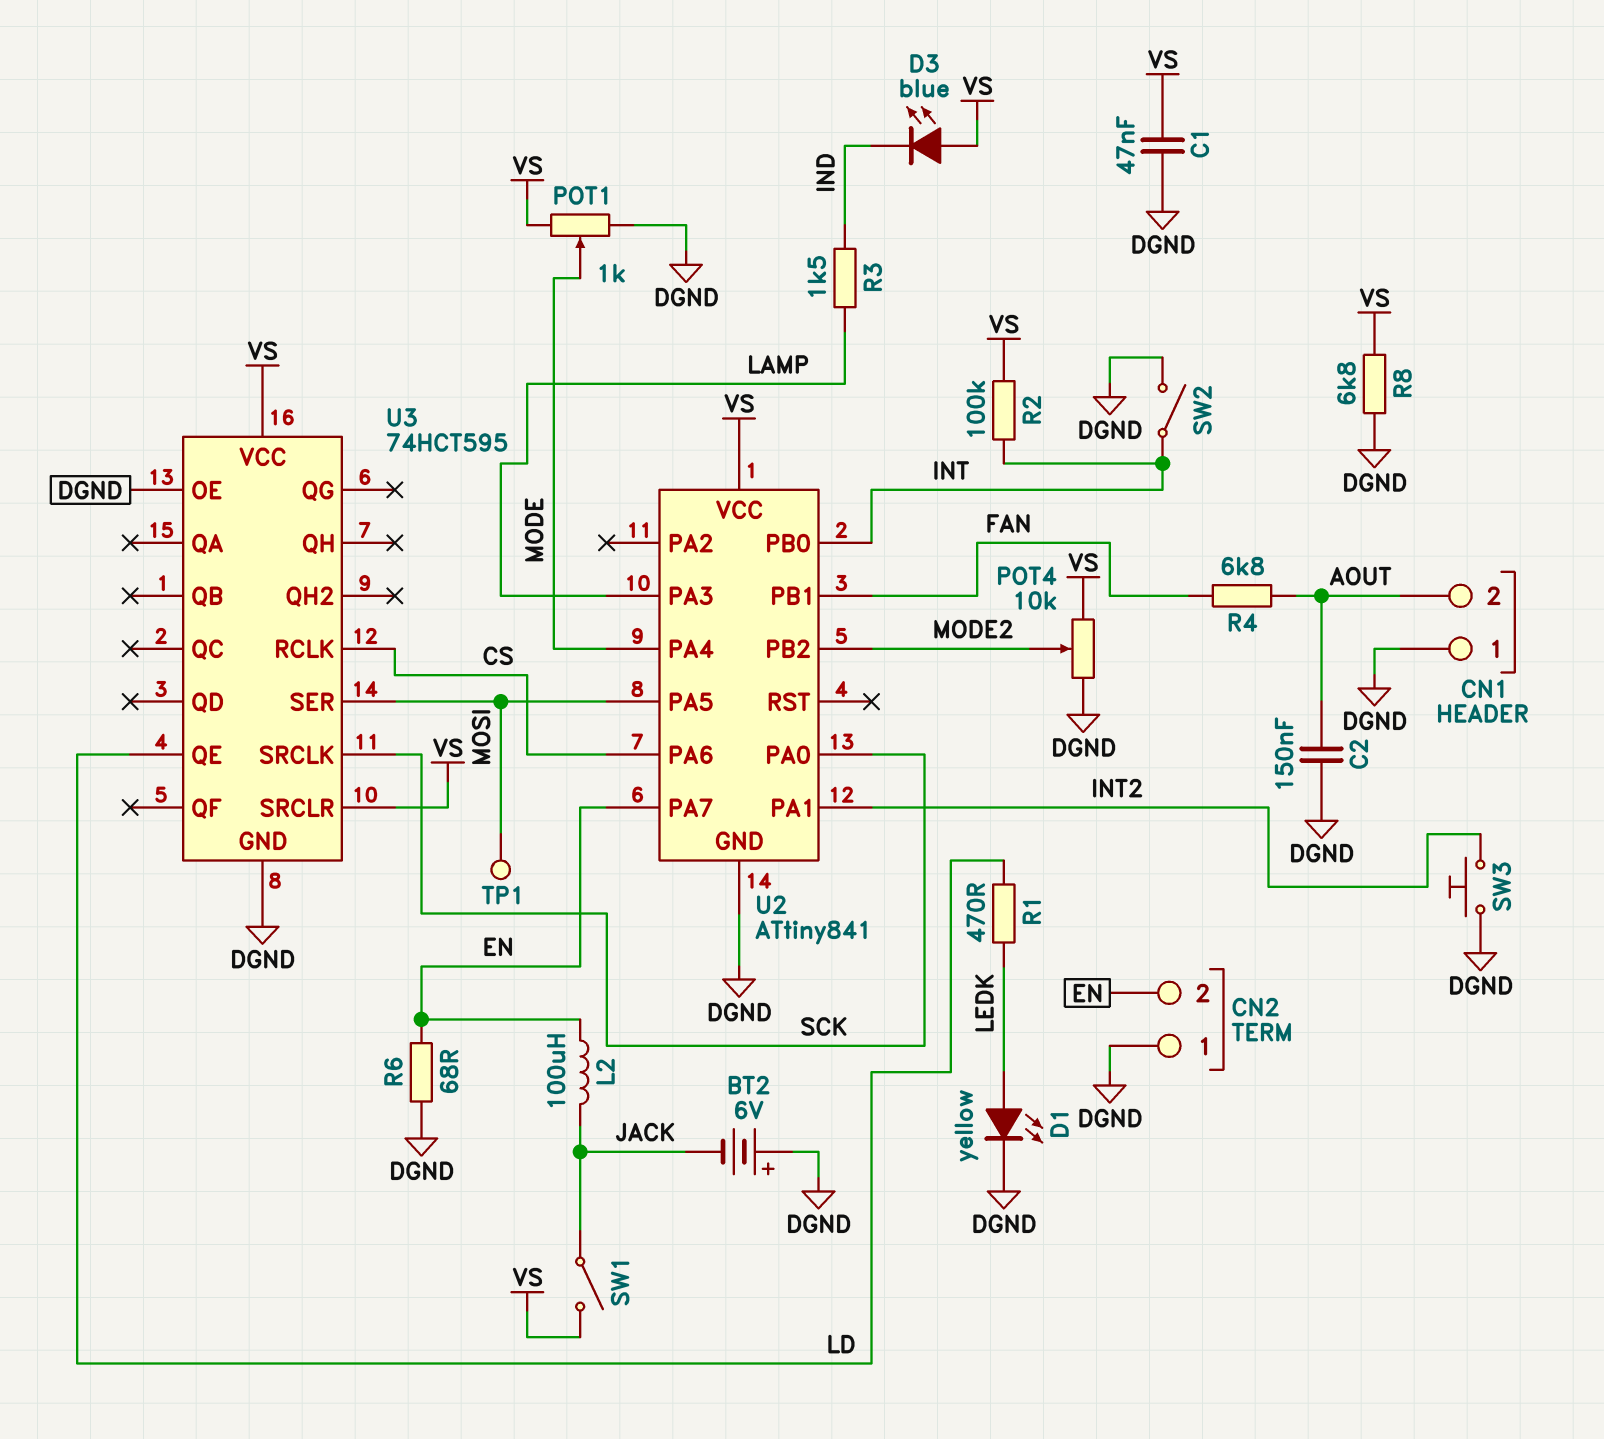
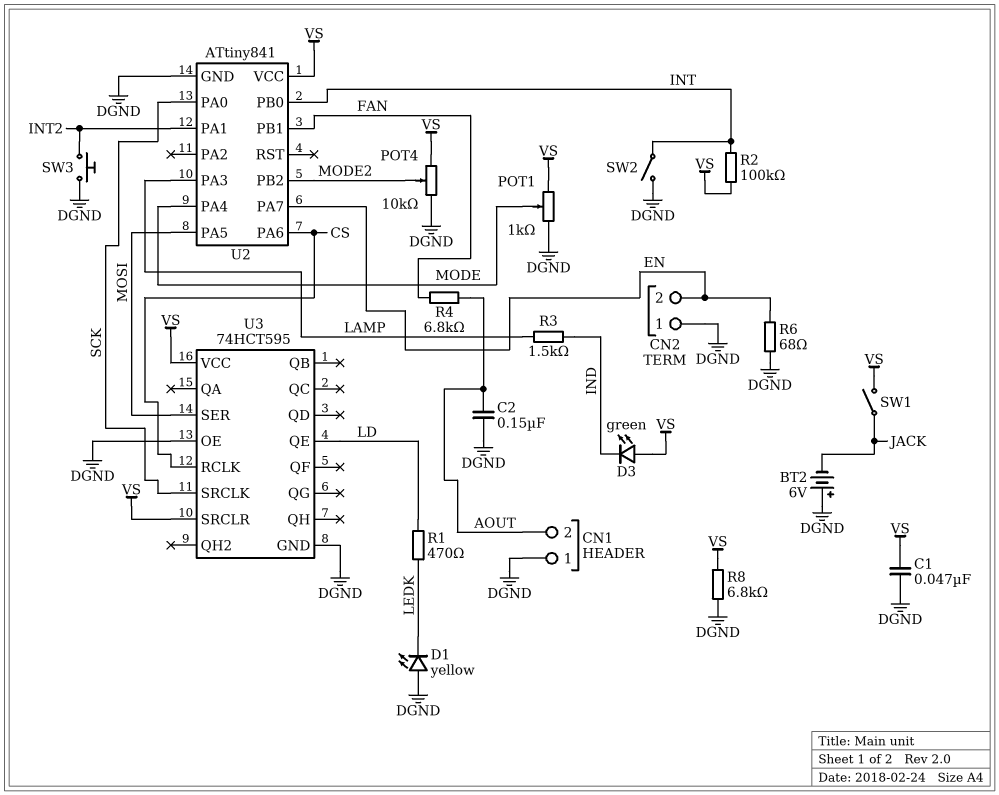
D1: LED yellow (A LEDK, K DGND) -> LED yellow (A DGND, K LEDK)
D3: LED blue (A VS, K IND) -> LED green (A VS, K IND)
L2: 100uH (EN, JACK) -> none
TP1: test point (MOSI) -> none

